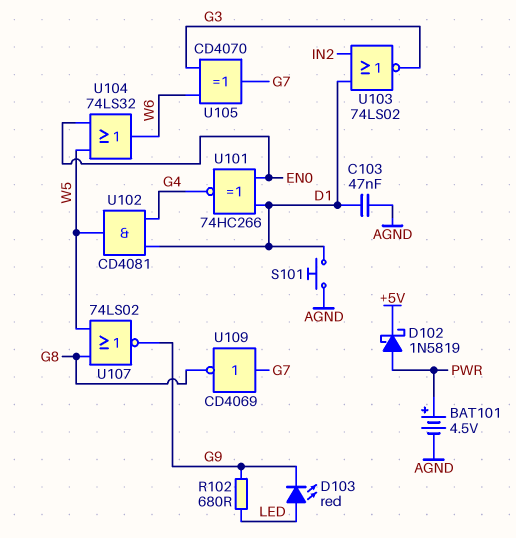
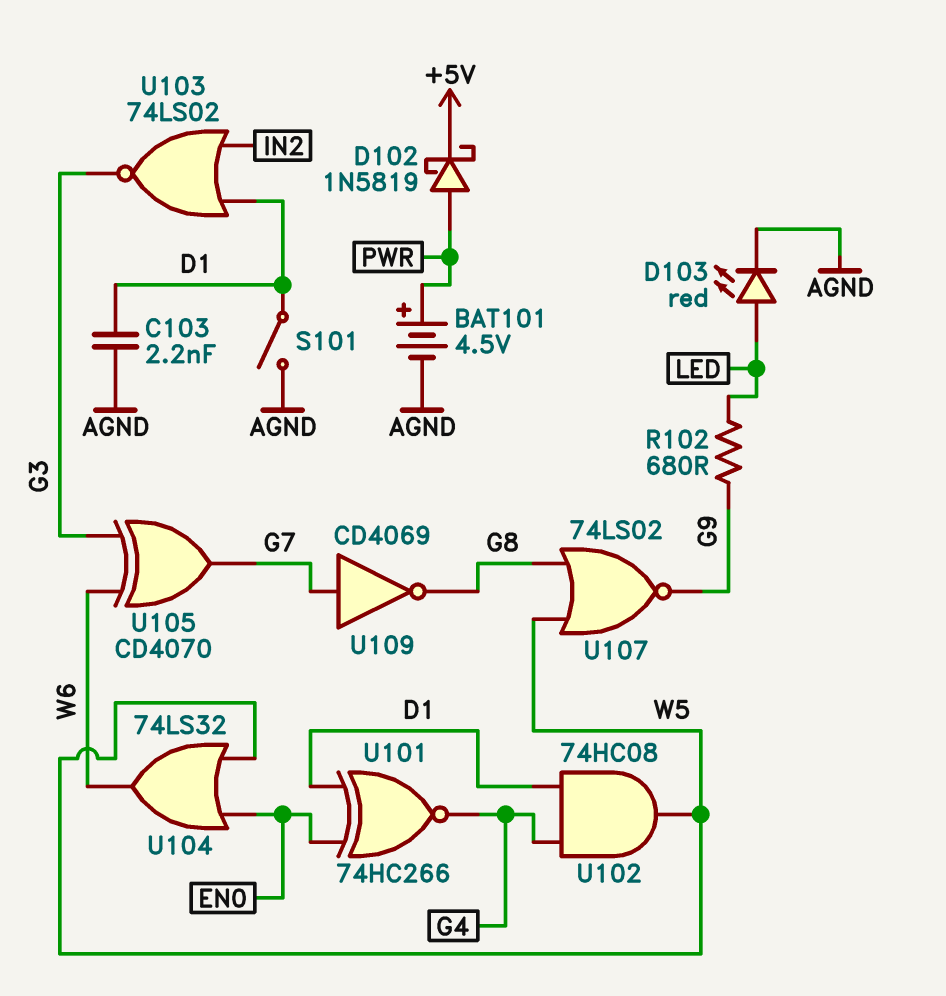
C103: 47nF (AGND, D1) -> 2.2nF (AGND, D1)
D103: LED red (A LED, K G9) -> LED red (A LED, K AGND)
S101: button (AGND, D1) -> switch (AGND, D1)
U102: AND CD4081 (in D1, in G4, out W5) -> AND 74HC08 (in D1, in G4, out W5)

